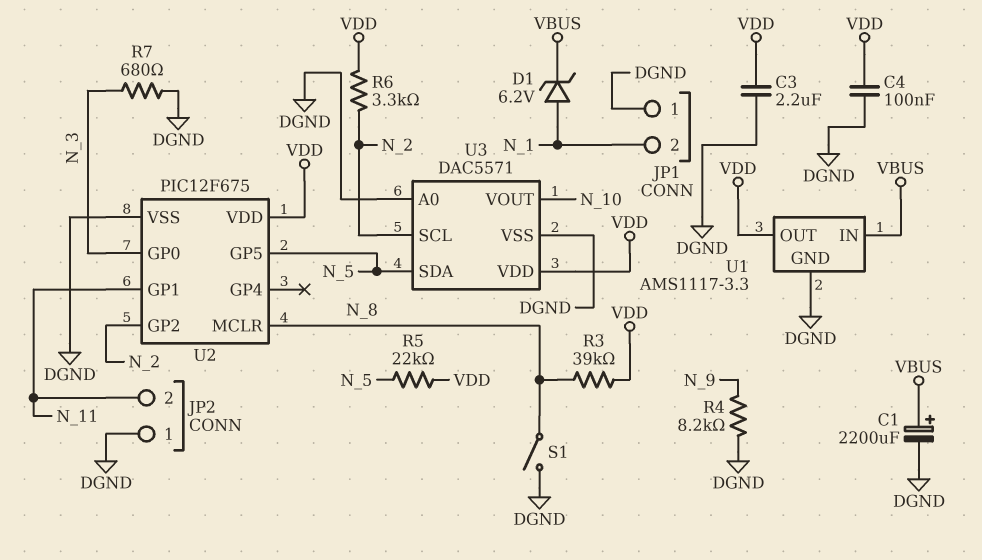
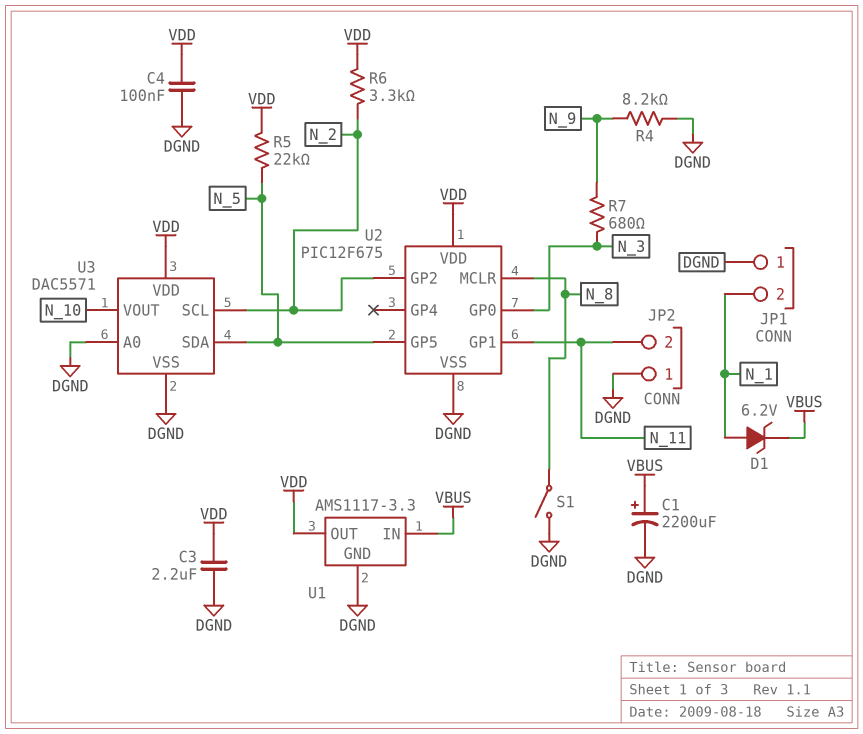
R3: 39k (N_8, VDD) -> none
R7: 680 (DGND, N_3) -> 680 (N_3, N_9)

